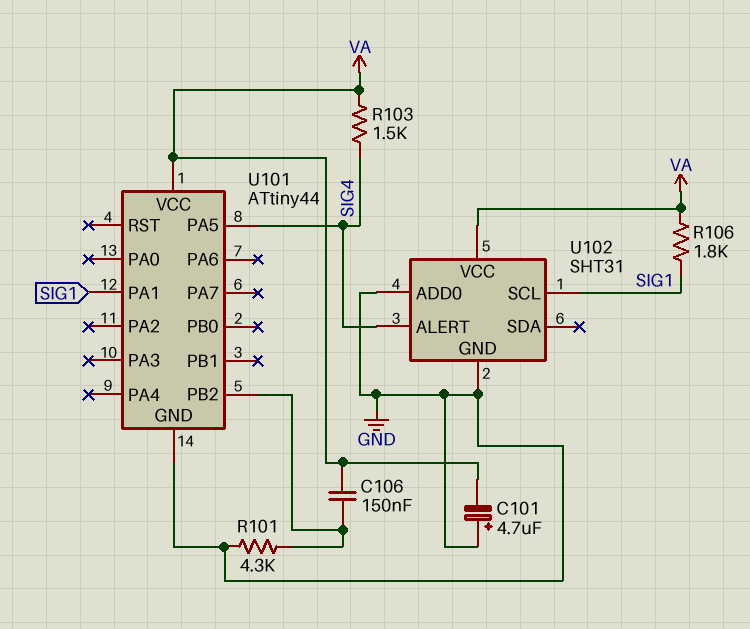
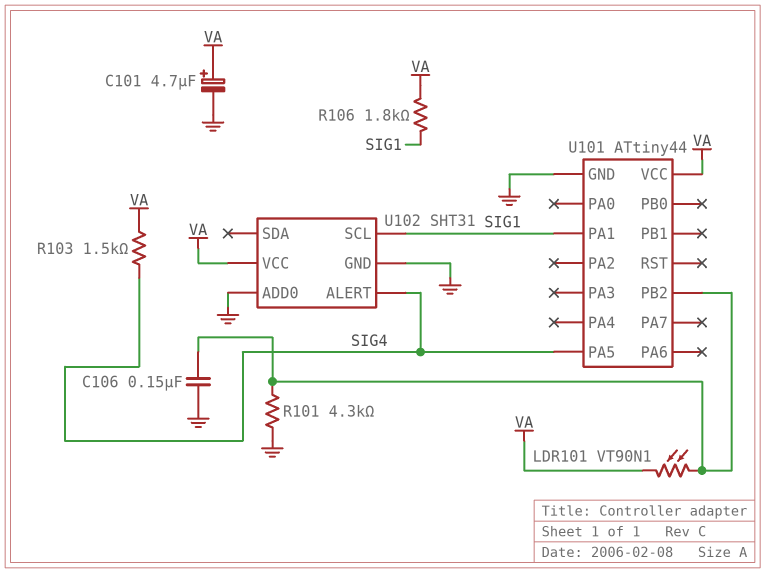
C101: 4.7uF (plus GND, minus VA) -> 4.7uF (plus VA, minus GND)
C106: 150nF (U101/PB2, VA) -> 150nF (GND, U101/PB2)
LDR101: none -> VT90N1 (U101/PB2, VA)

